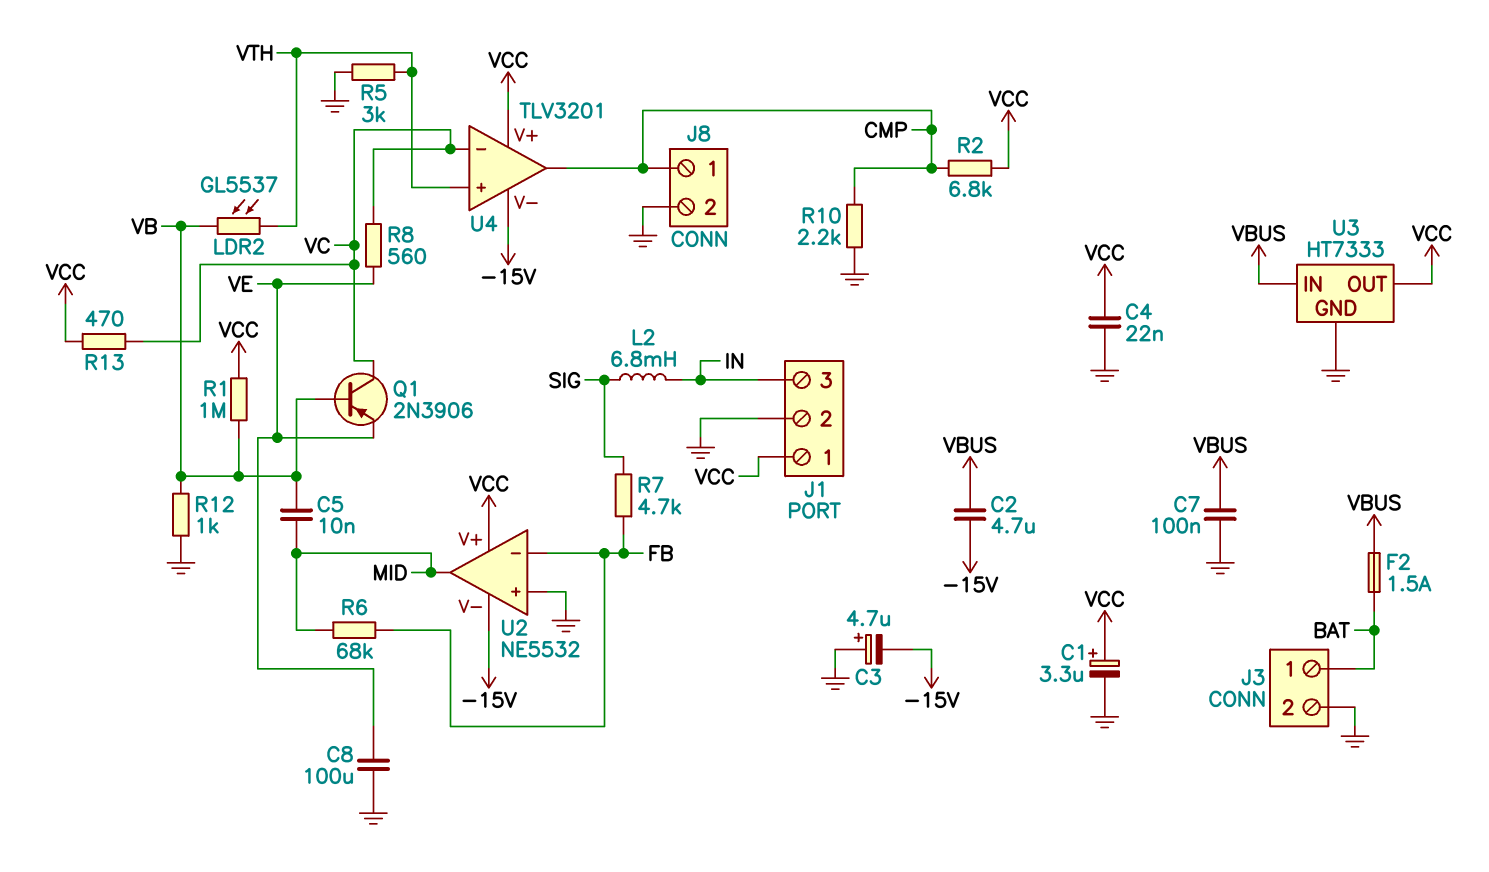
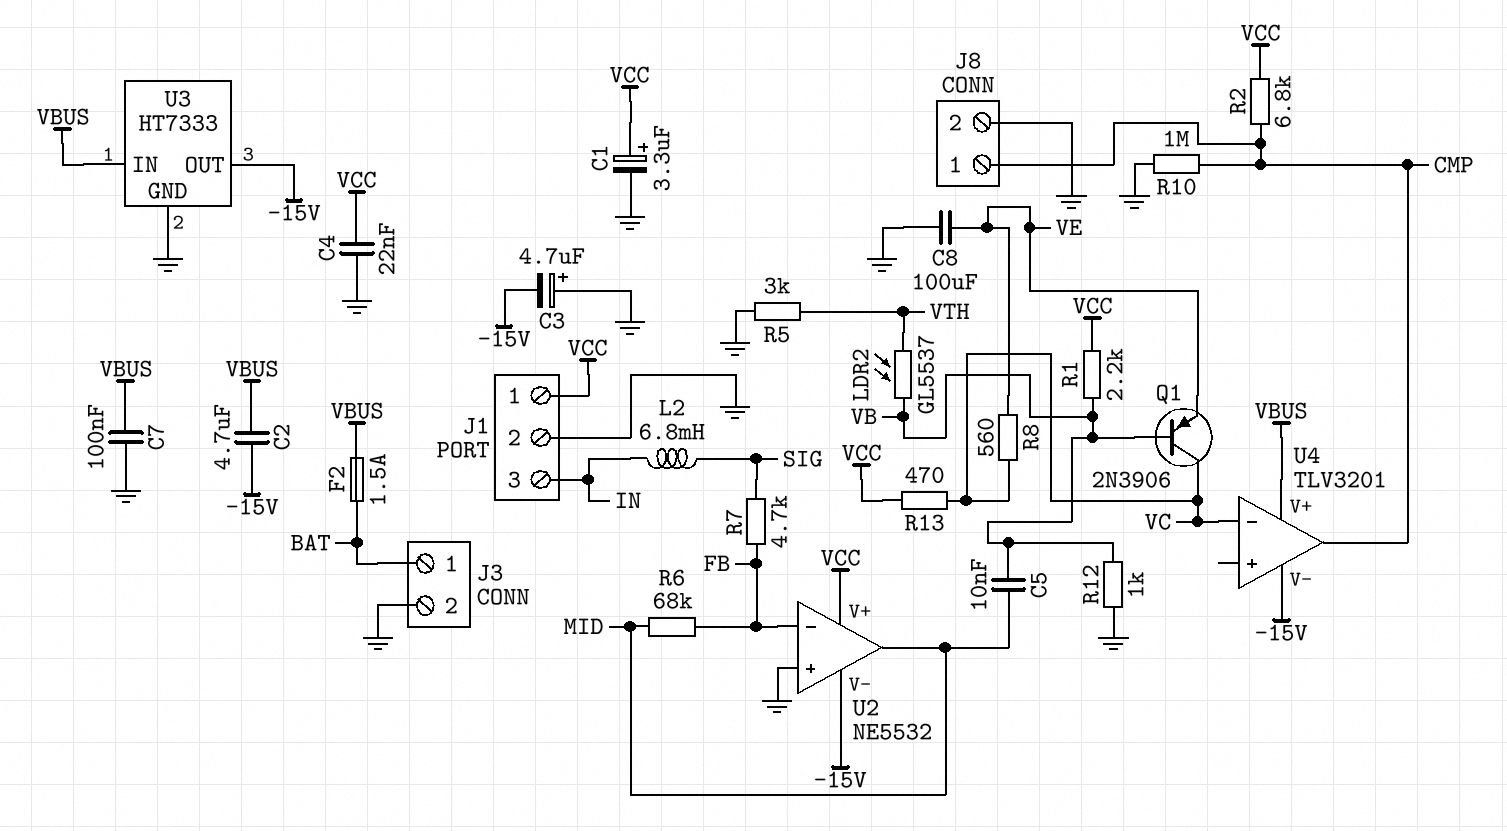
R1: 1M (VB, VCC) -> 2.2k (VB, VCC)
R10: 2.2k (CMP, GND) -> 1M (CMP, GND)
U3 pin OUT: VCC -> -15V
U4 pin V+: VCC -> VBUS
U4 pin in+: VTH -> none

